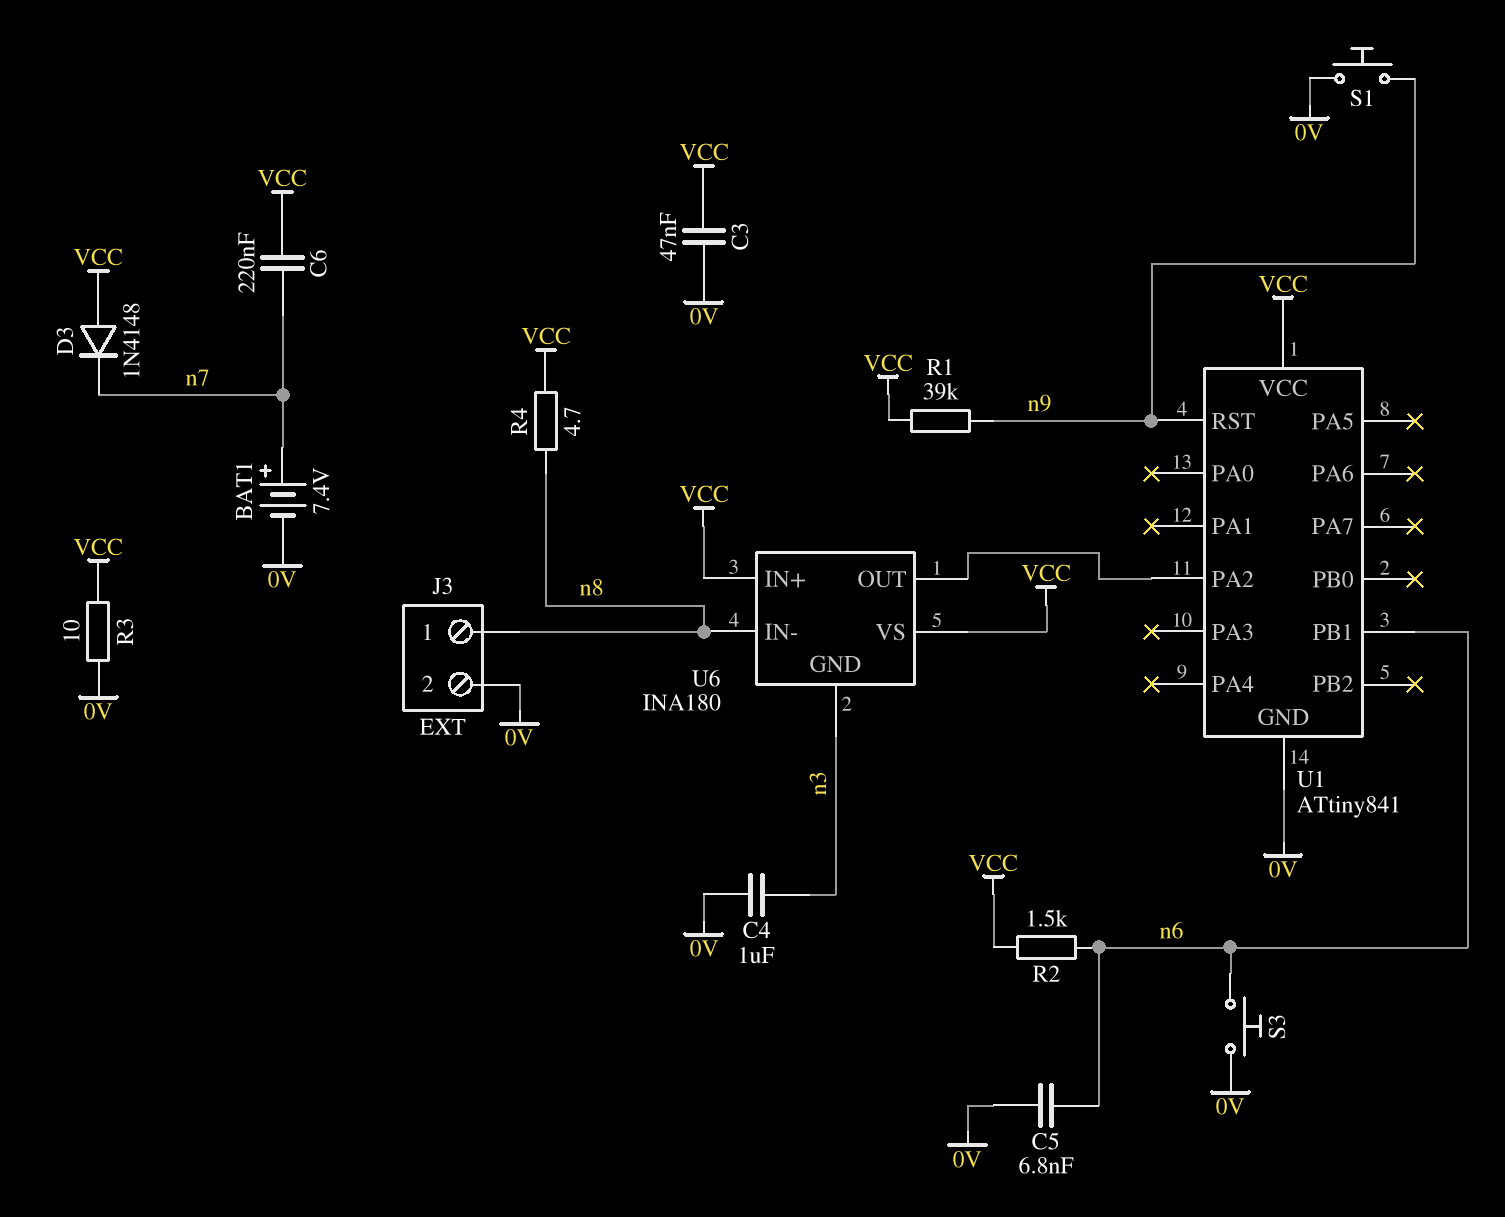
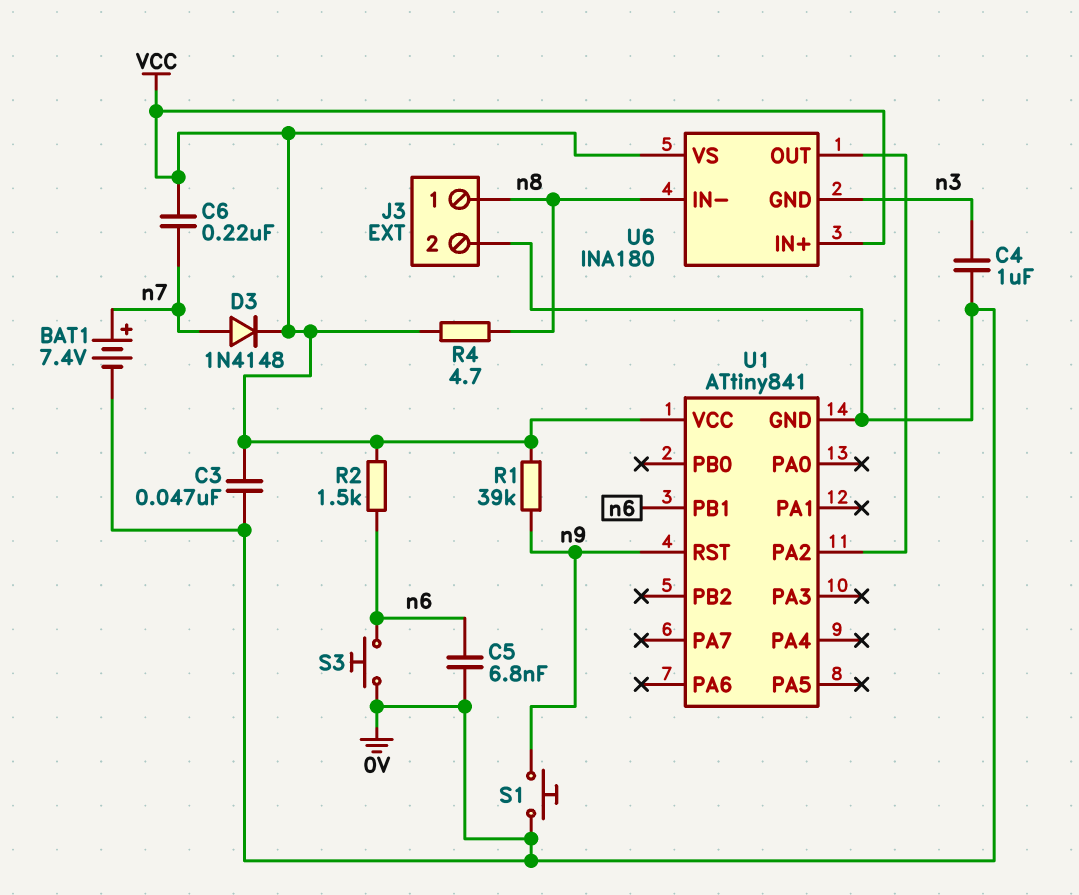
D3: diode 1N4148 (A VCC, K n7) -> diode 1N4148 (A n7, K VCC)
R3: 10 (0V, VCC) -> none

